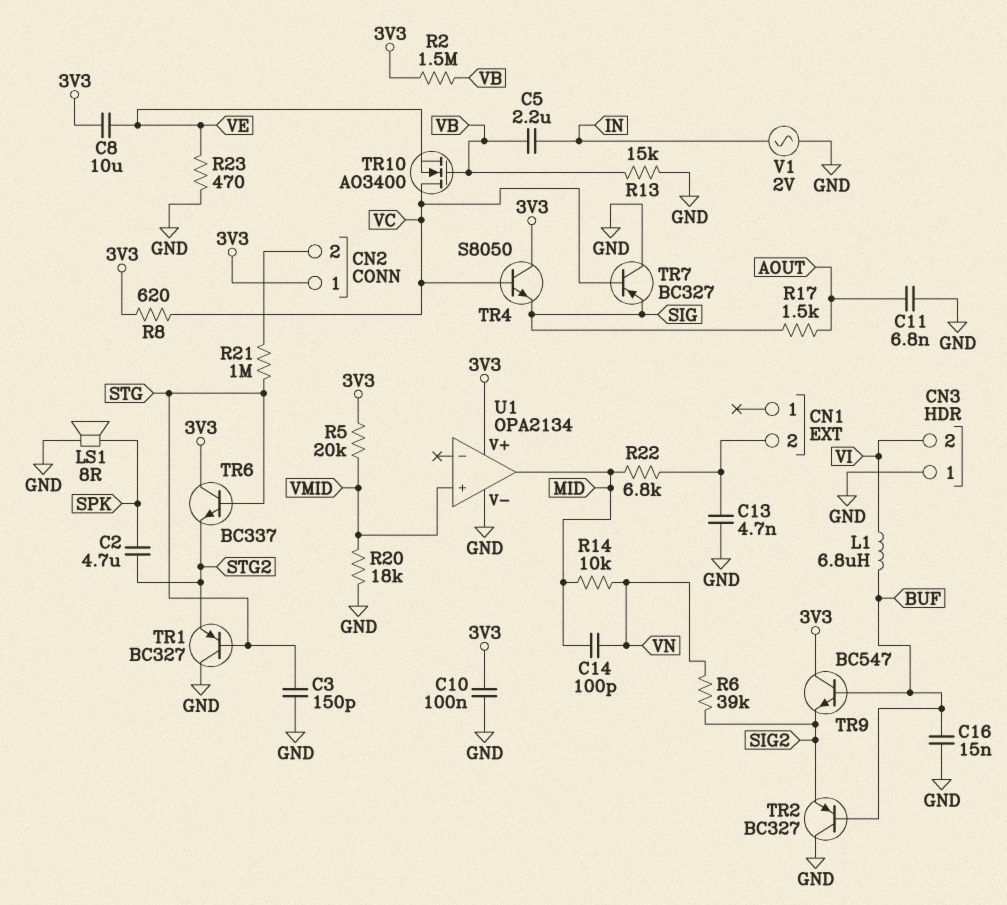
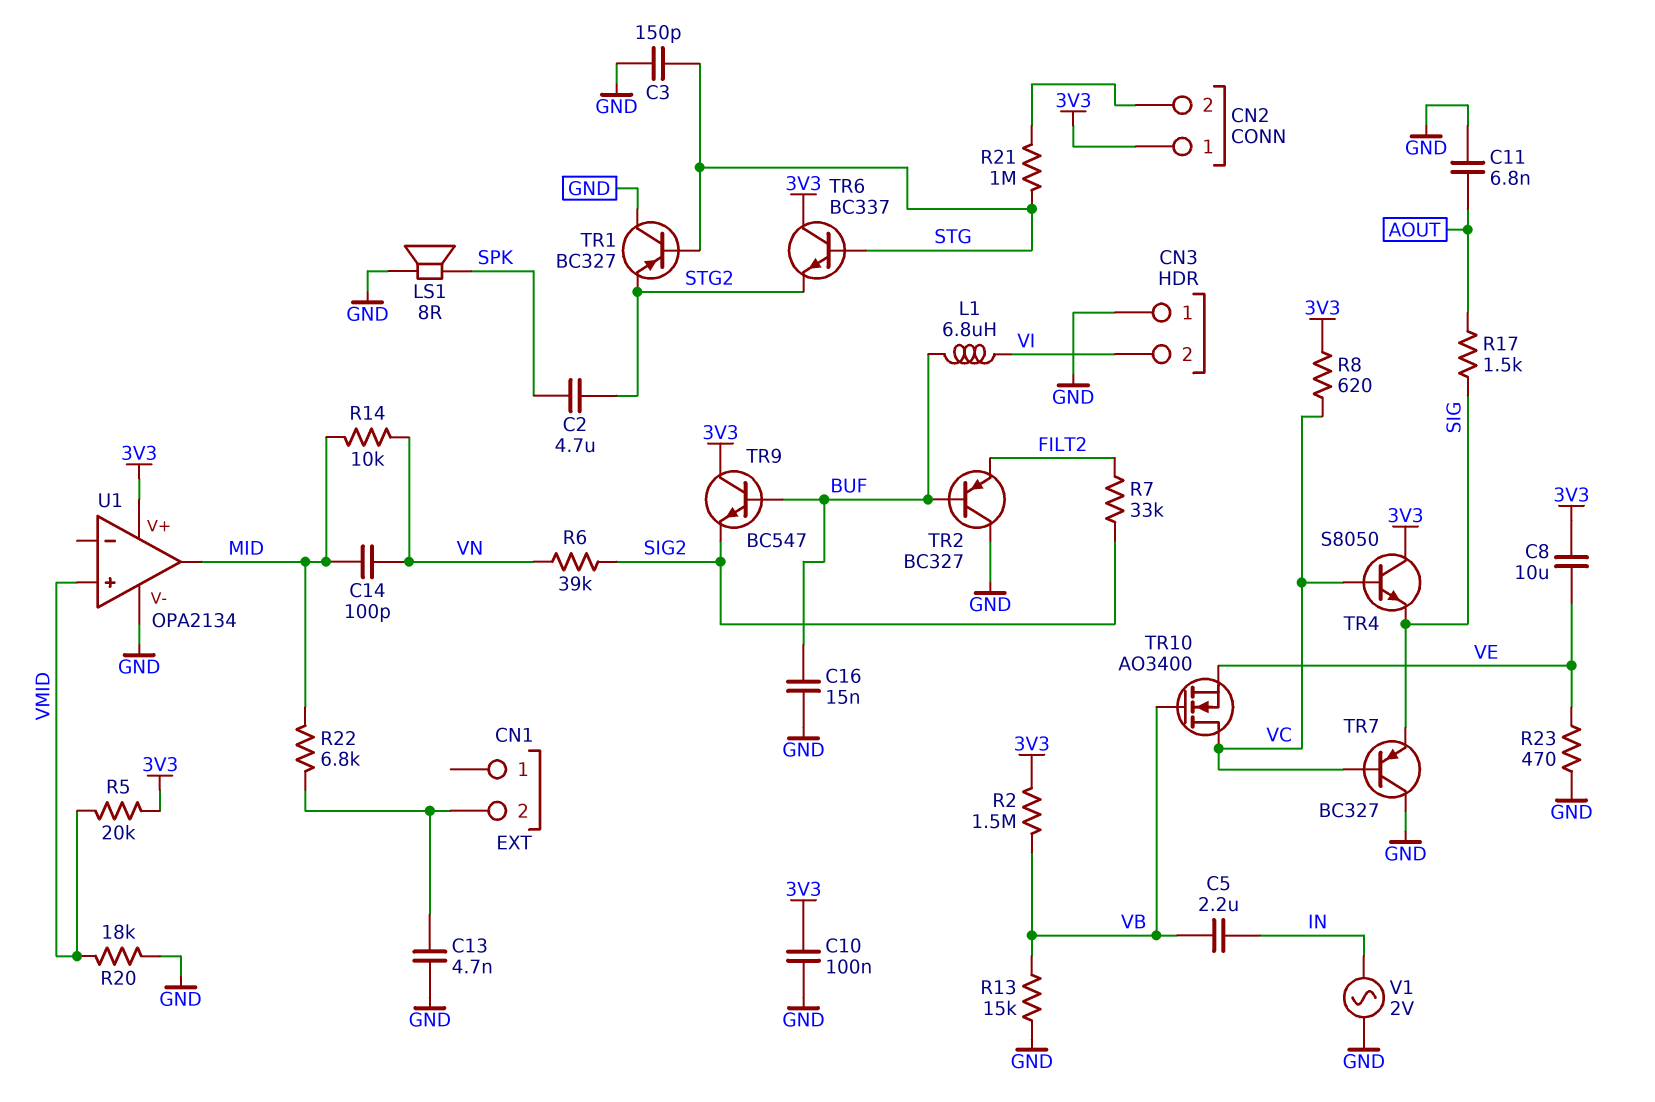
R7: none -> 33k (FILT2, SIG2)
TR2: PNP BC327 (B BUF, C GND, E SIG2) -> PNP BC327 (B BUF, C GND, E FILT2)

